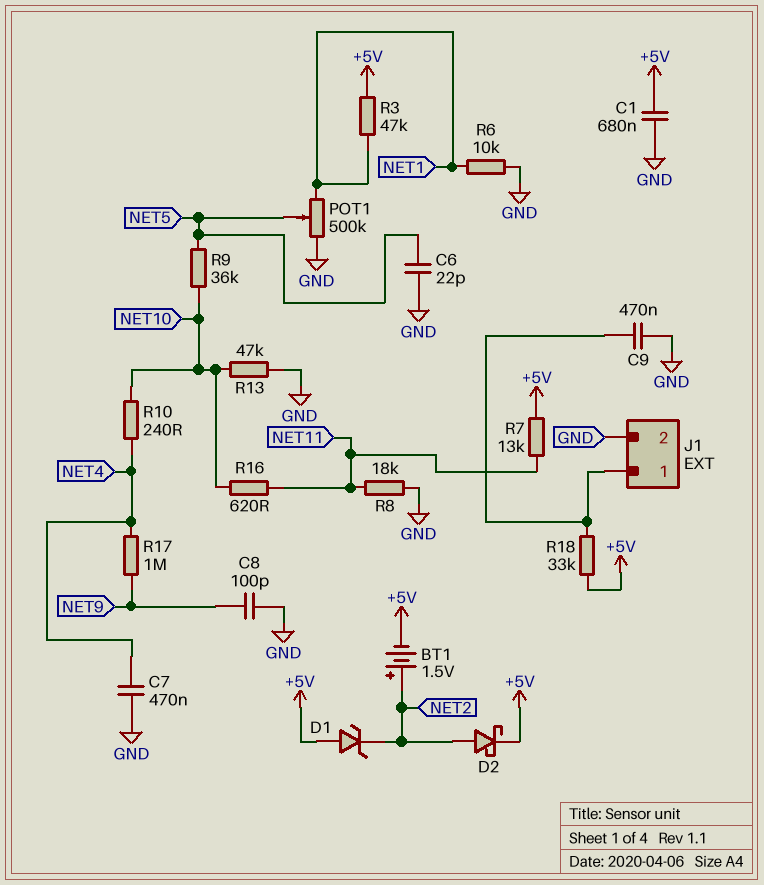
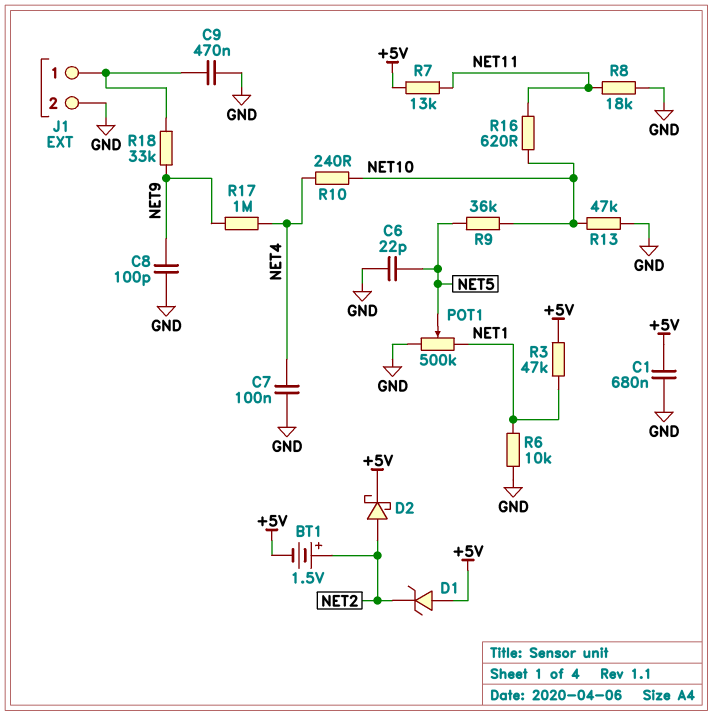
C7: 470nF (GND, NET4) -> 100nF (GND, NET4)
R18: 33k (+5V, J1/1) -> 33k (J1/1, NET9)

